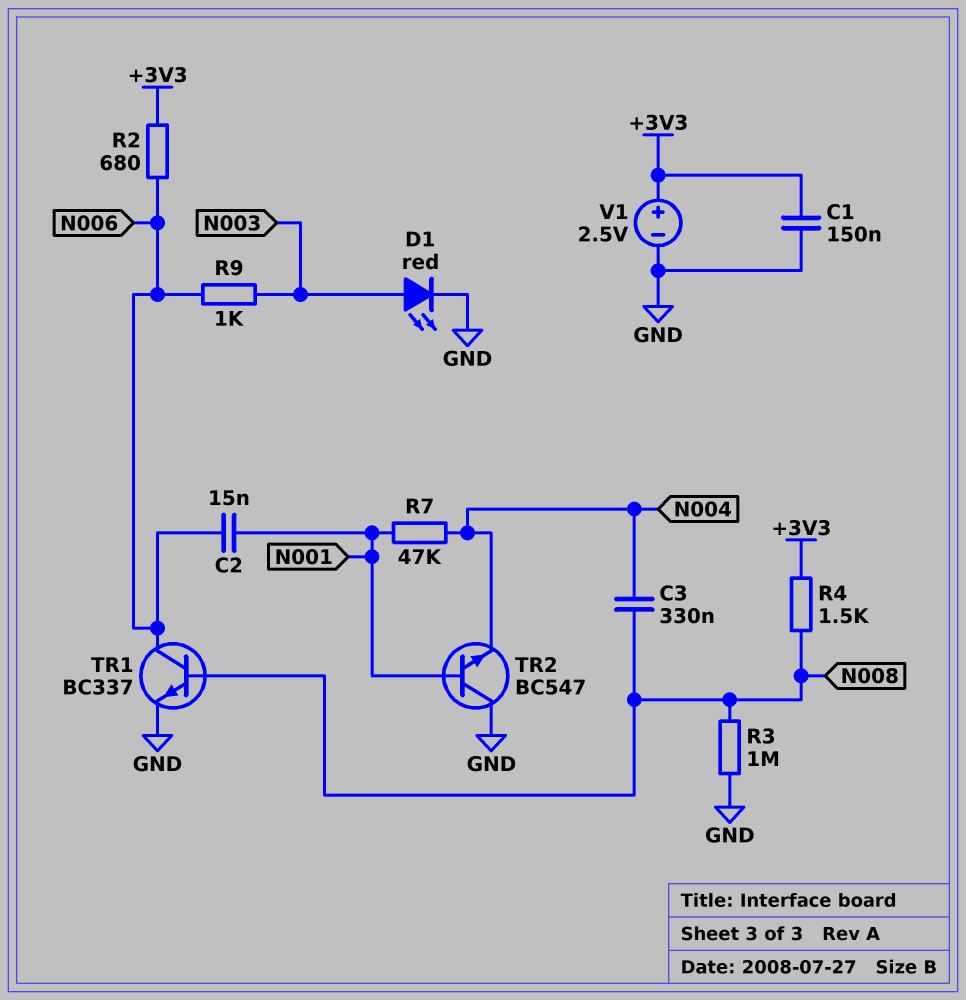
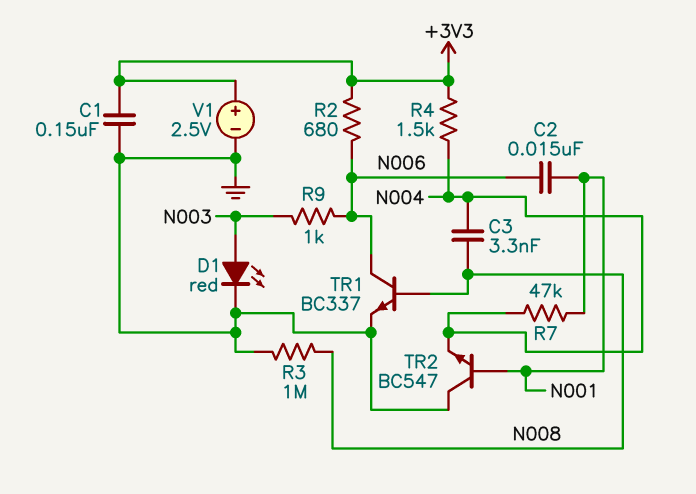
C3: 330nF (N004, N008) -> 3.3nF (N004, N008)
R4: 1.5k (+3V3, N008) -> 1.5k (+3V3, N004)

